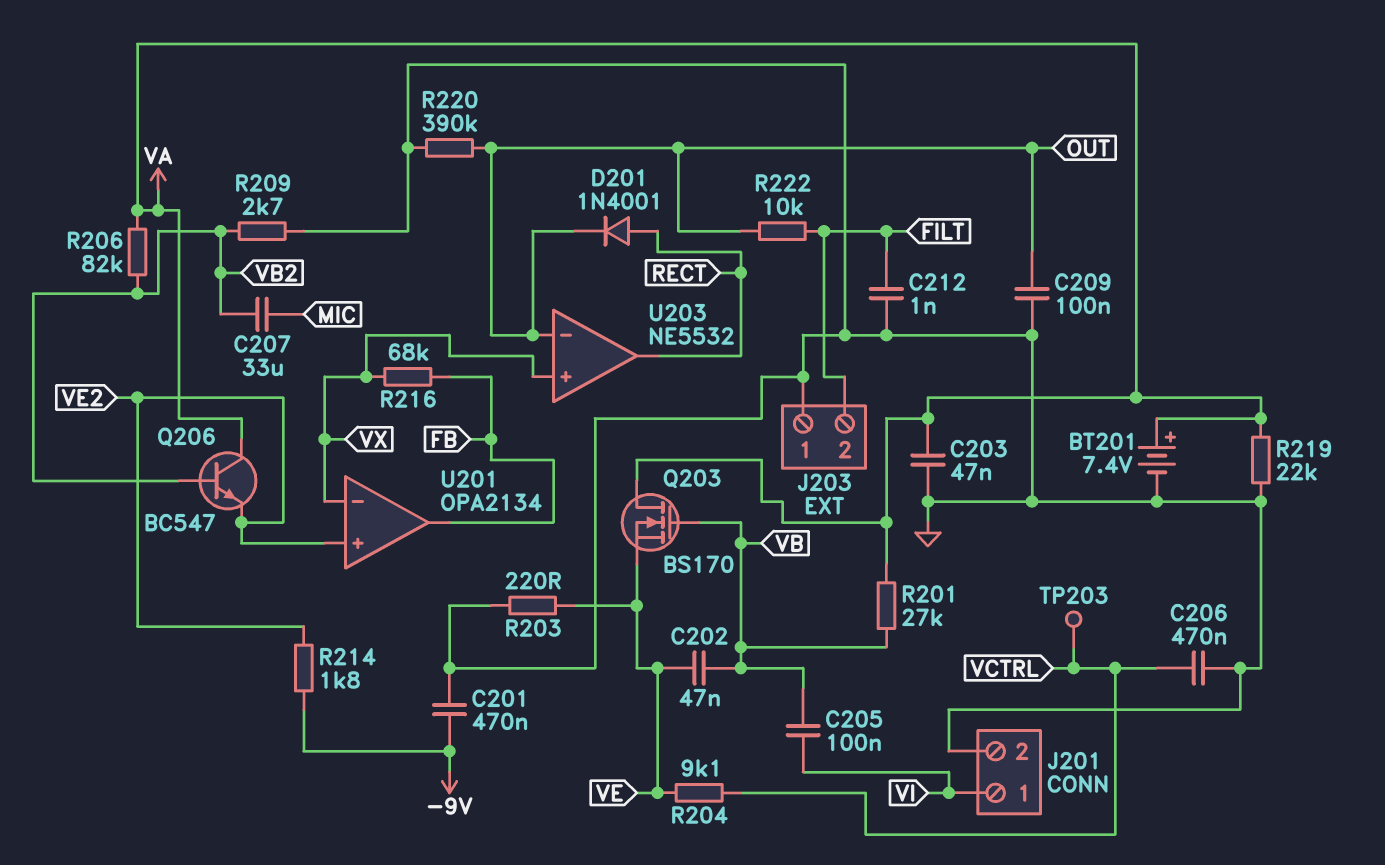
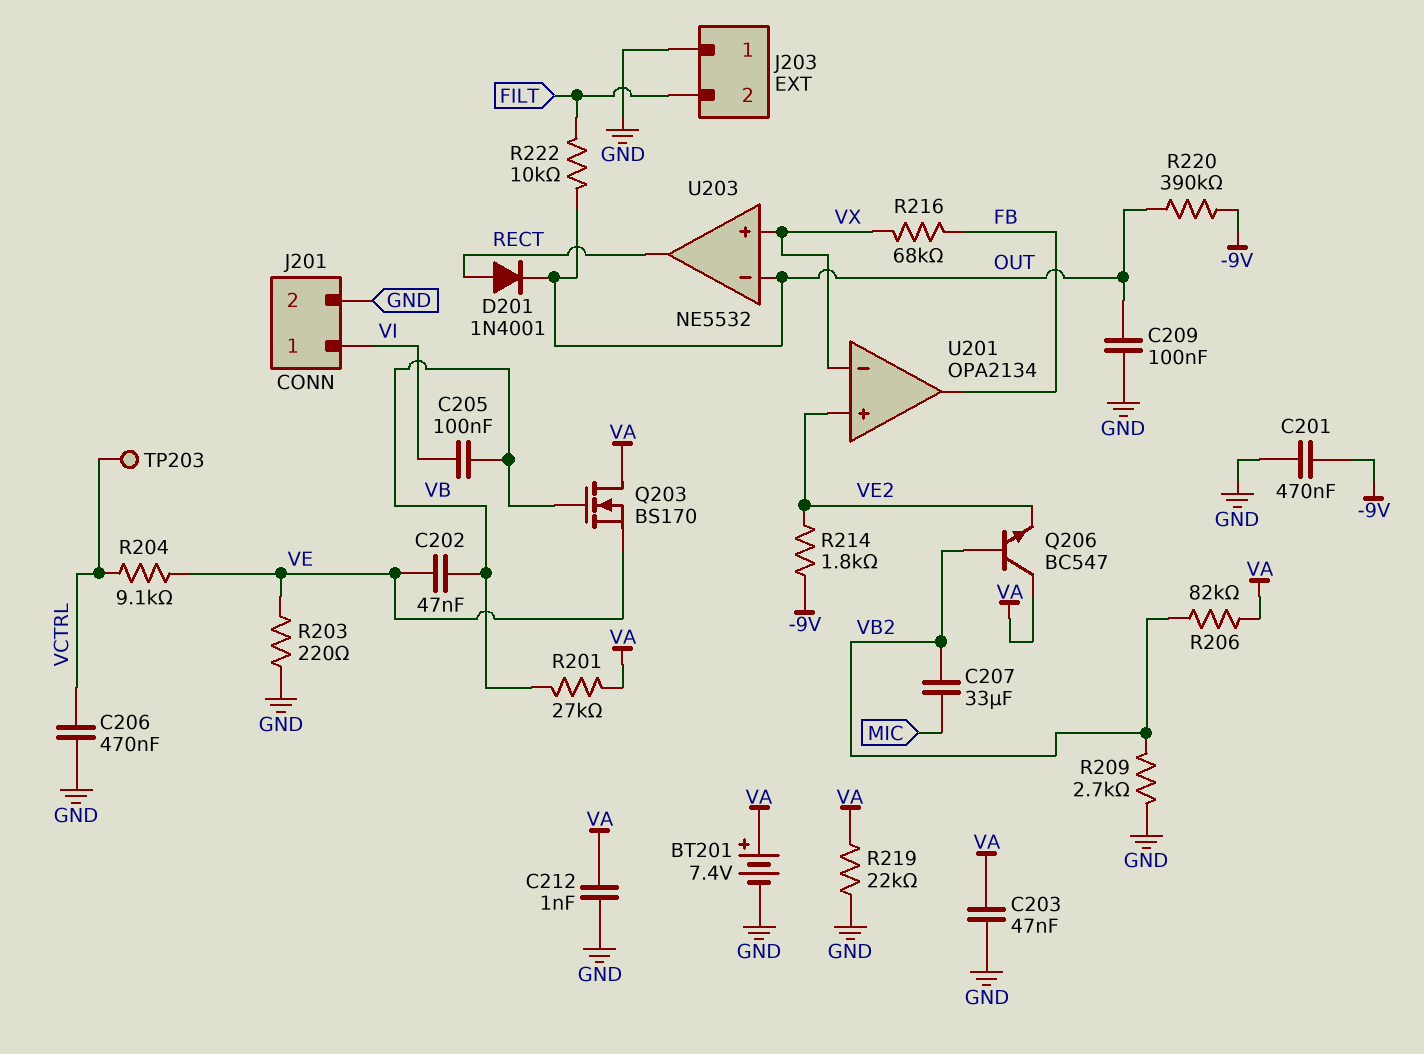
C212: 1nF (FILT, GND) -> 1nF (GND, VA)
R220: 390k (GND, OUT) -> 390k (-9V, OUT)

